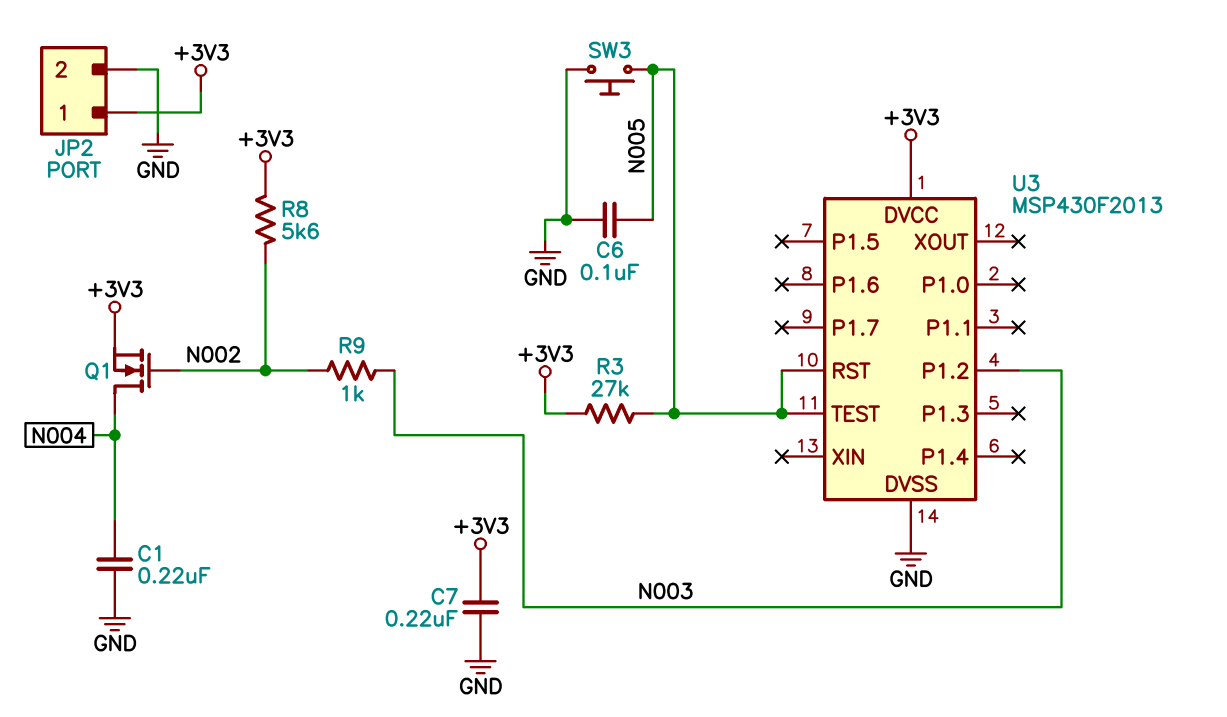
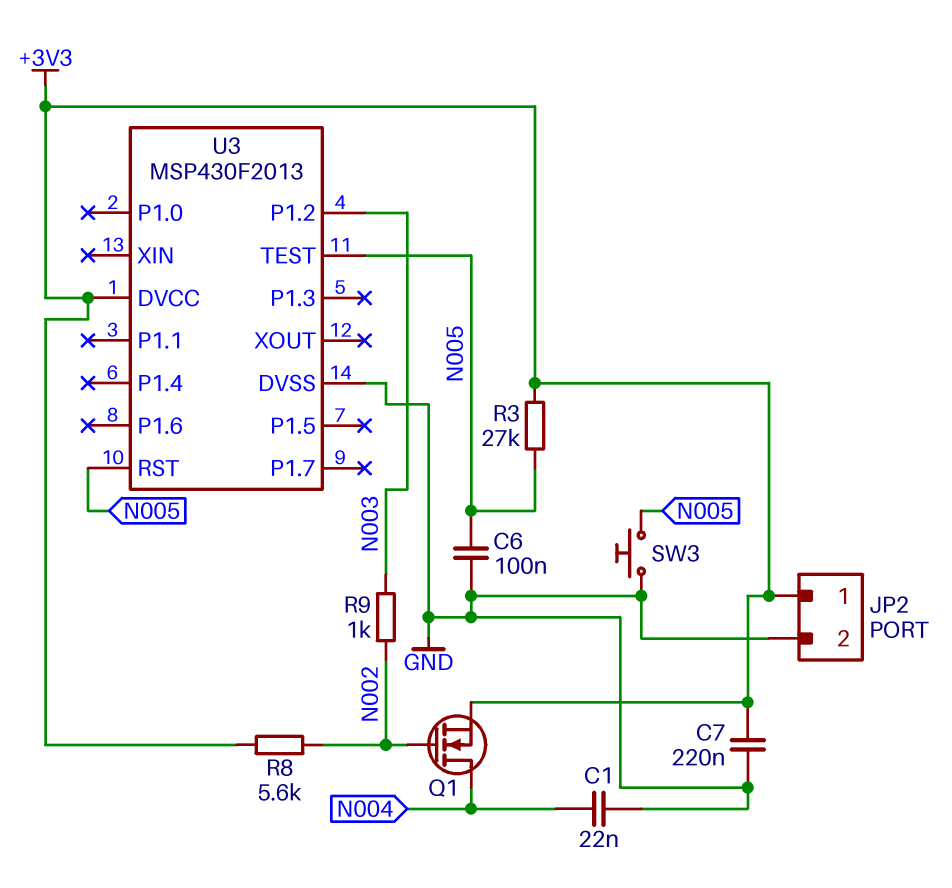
C1: 220nF (GND, N004) -> 22nF (GND, N004)

